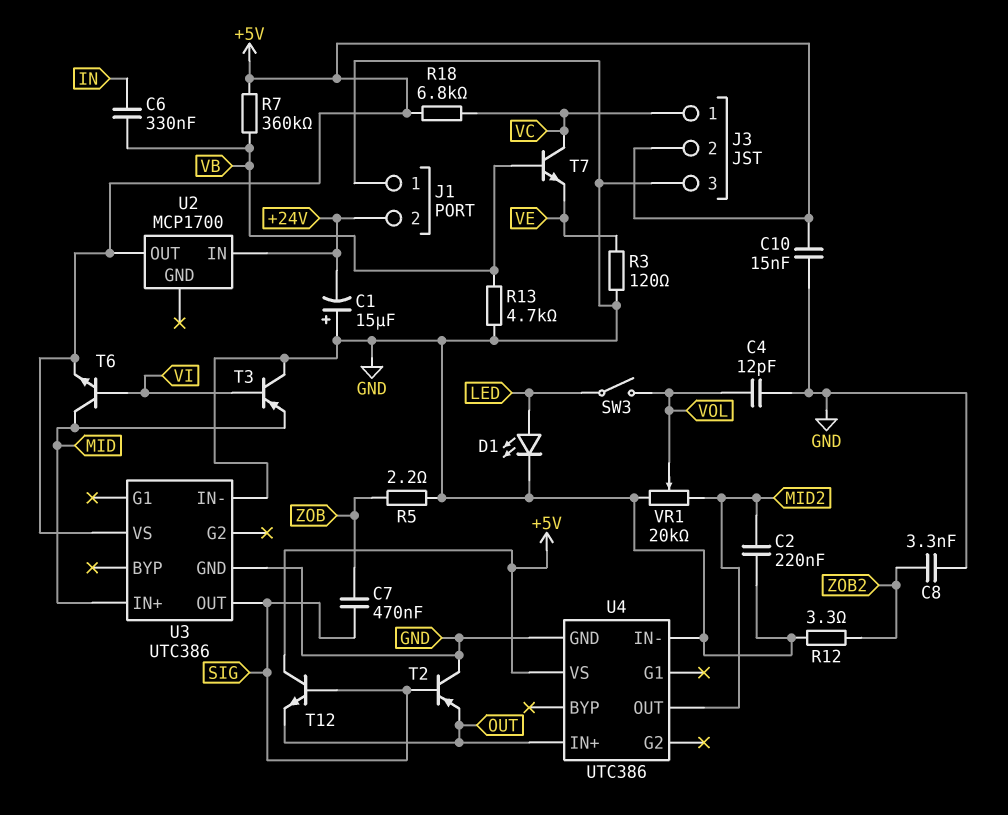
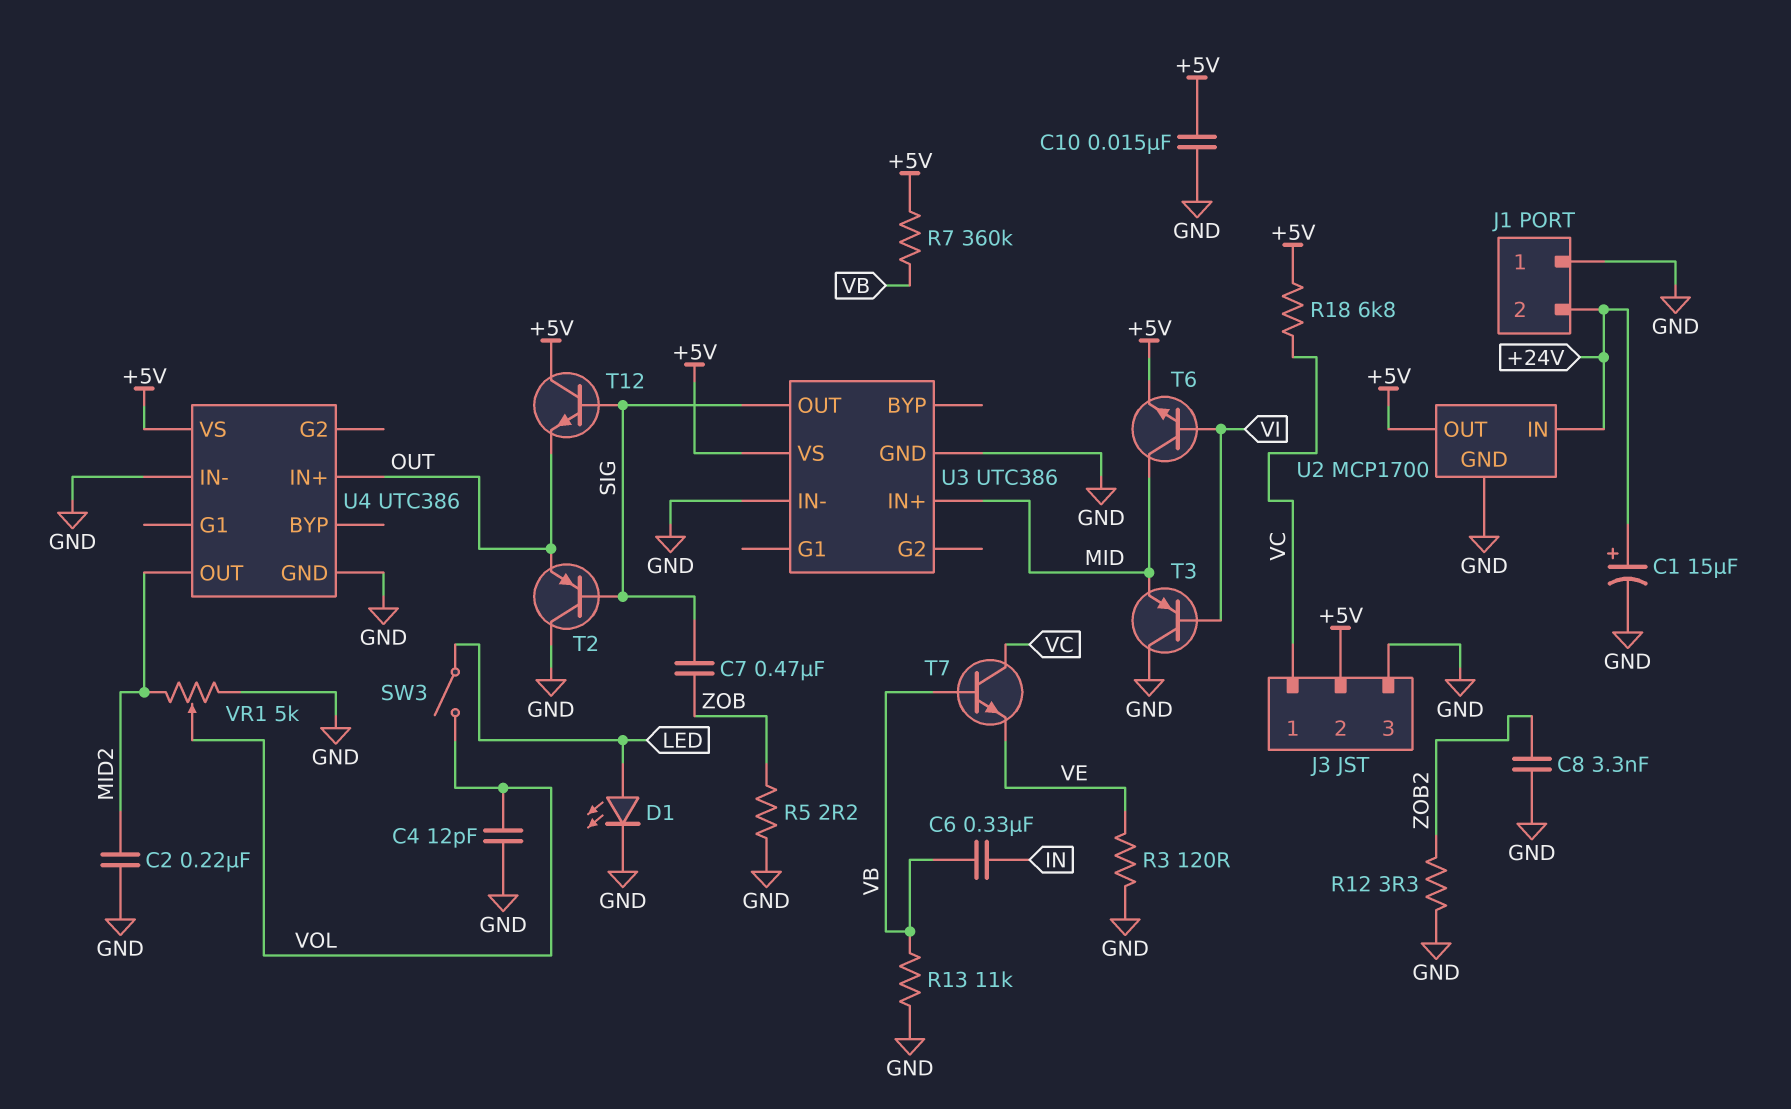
C1: 15uF (plus GND, minus +24V) -> 15uF (plus +24V, minus GND)
R13: 4.7k (GND, VB) -> 11k (GND, VB)
U2 pin GND: none -> GND
VR1: 20k (GND, MID2, wiper VOL) -> 5k (GND, MID2, wiper VOL)

